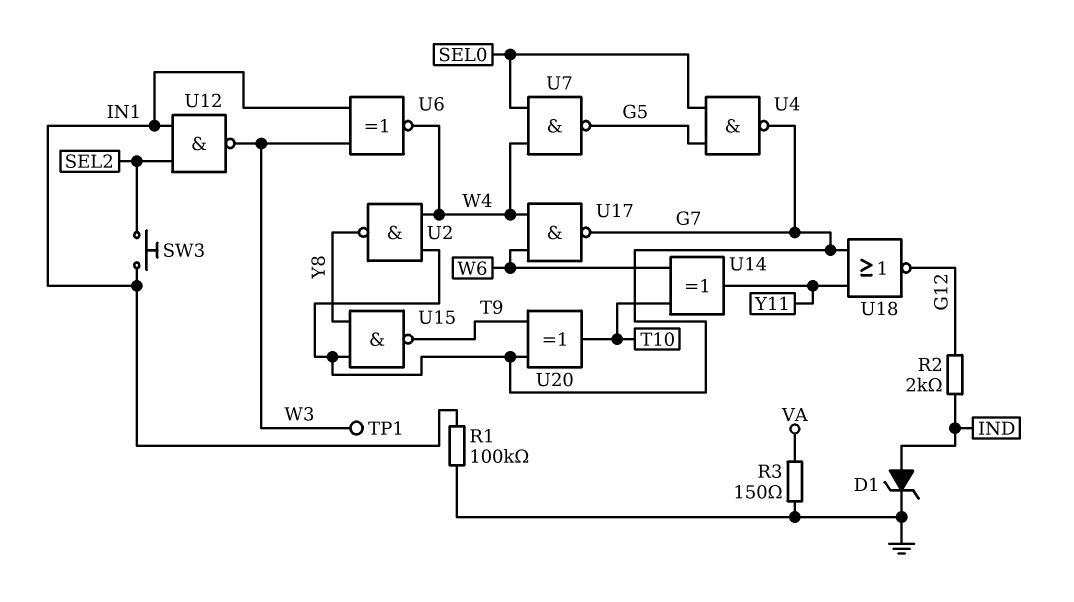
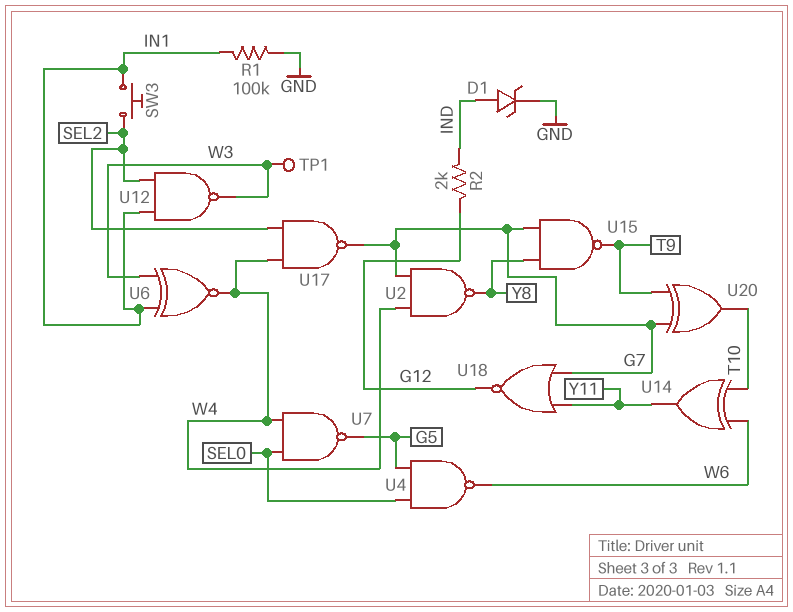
R3: 150 (GND, VA) -> none
U4: NAND (in G5, in SEL0, out G7) -> NAND (in G5, in SEL0, out W6)
U17: NAND (in W4, in W6, out G7) -> NAND (in SEL2, in W4, out G7)

